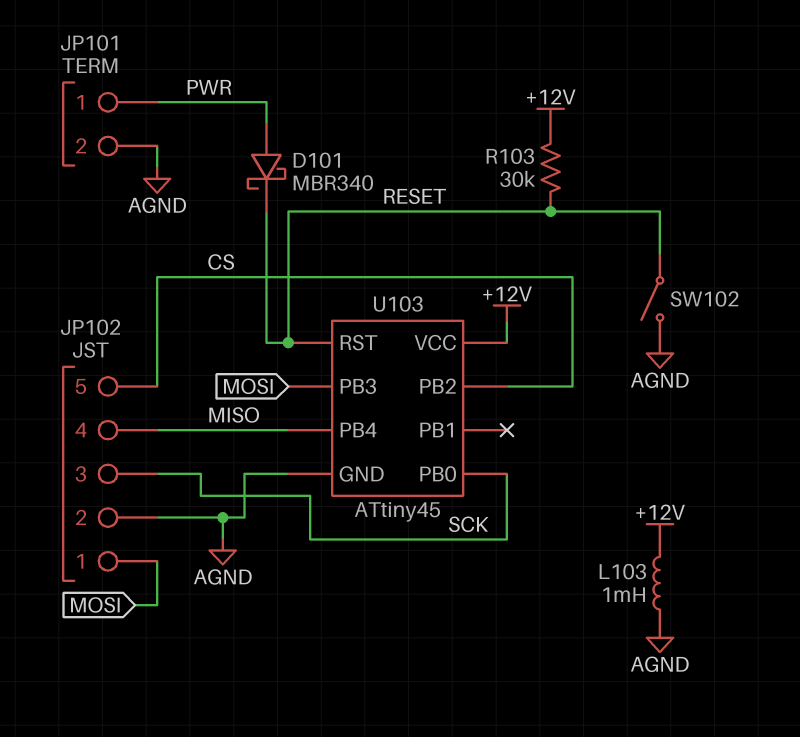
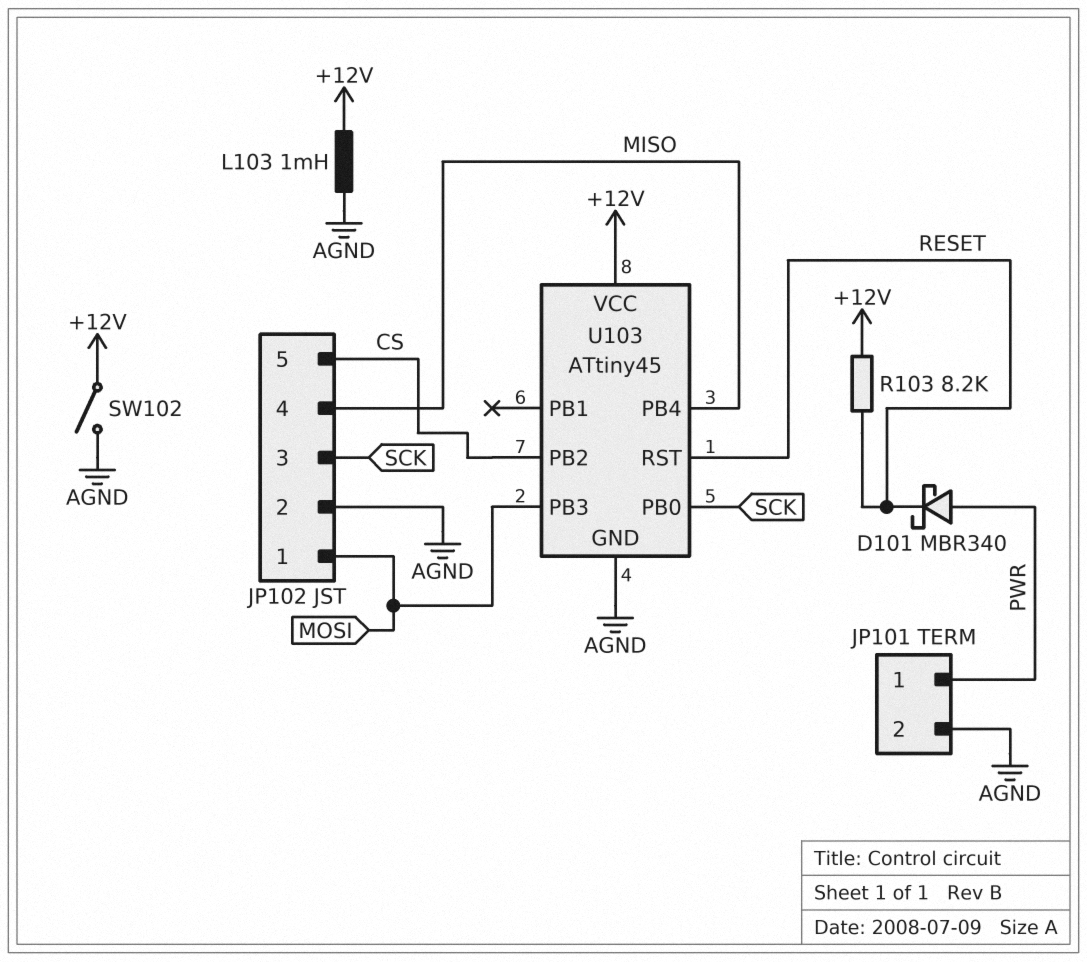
R103: 30k (+12V, RESET) -> 8.2k (+12V, RESET)
SW102: switch (AGND, RESET) -> switch (+12V, AGND)

